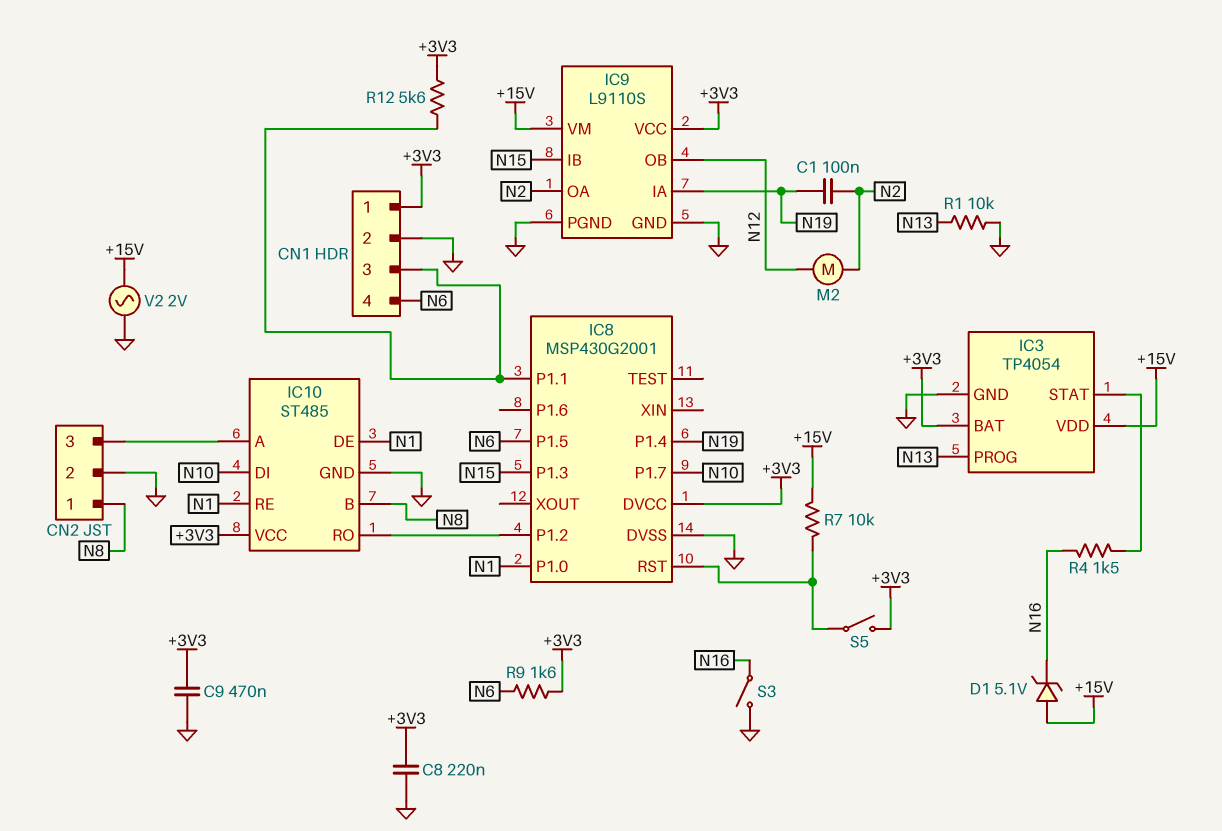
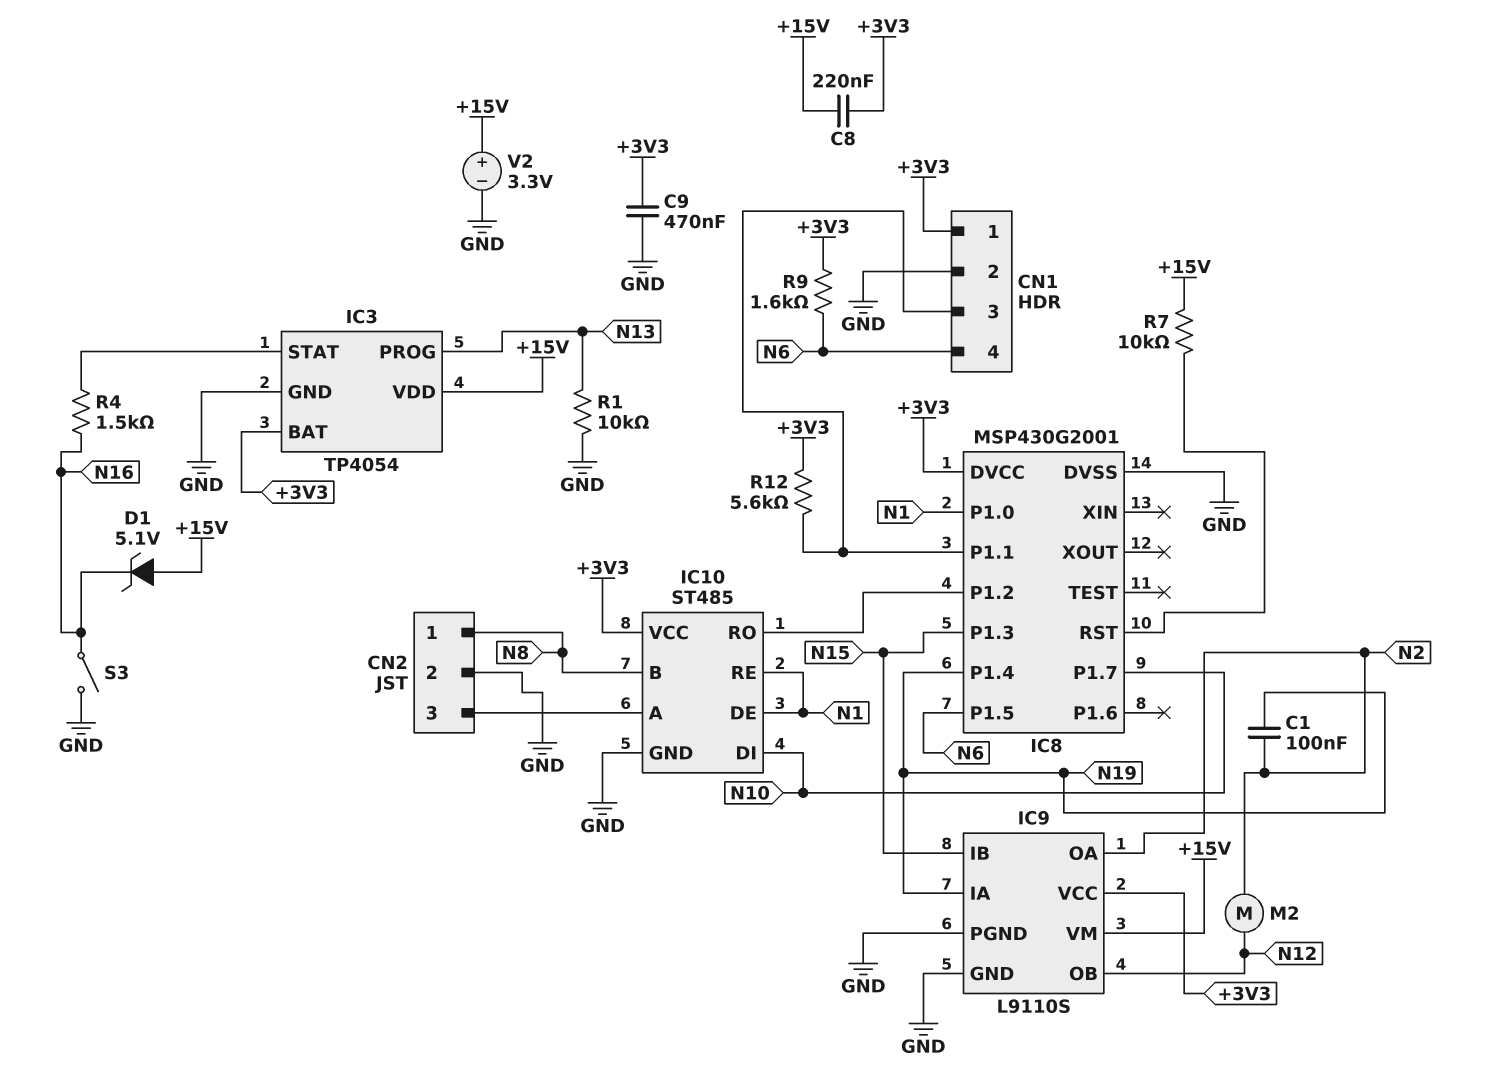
C8: 220nF (+3V3, GND) -> 220nF (+3V3, +15V)
S5: switch (+3V3, IC8/RST) -> none
V2: AC 2V (+15V, GND) -> 3.3V (plus +15V, minus GND)

